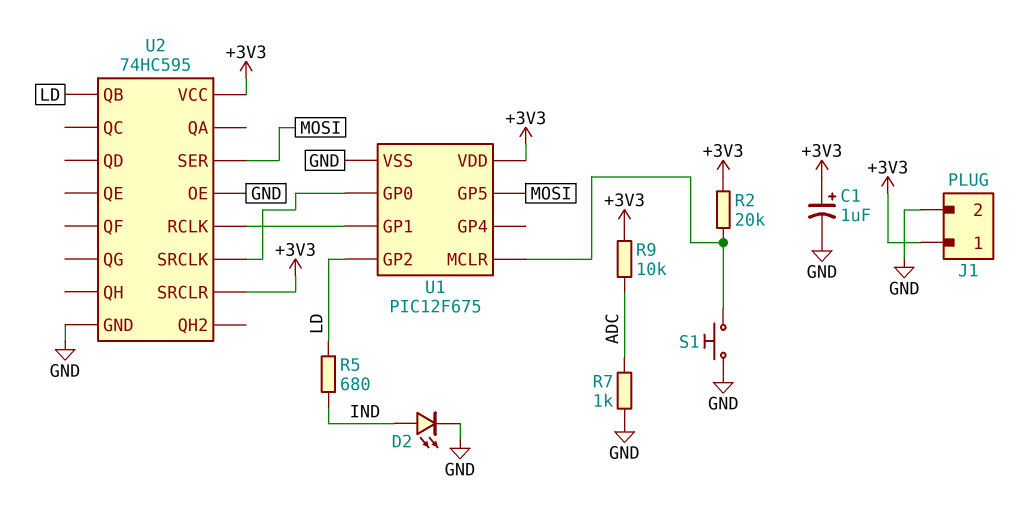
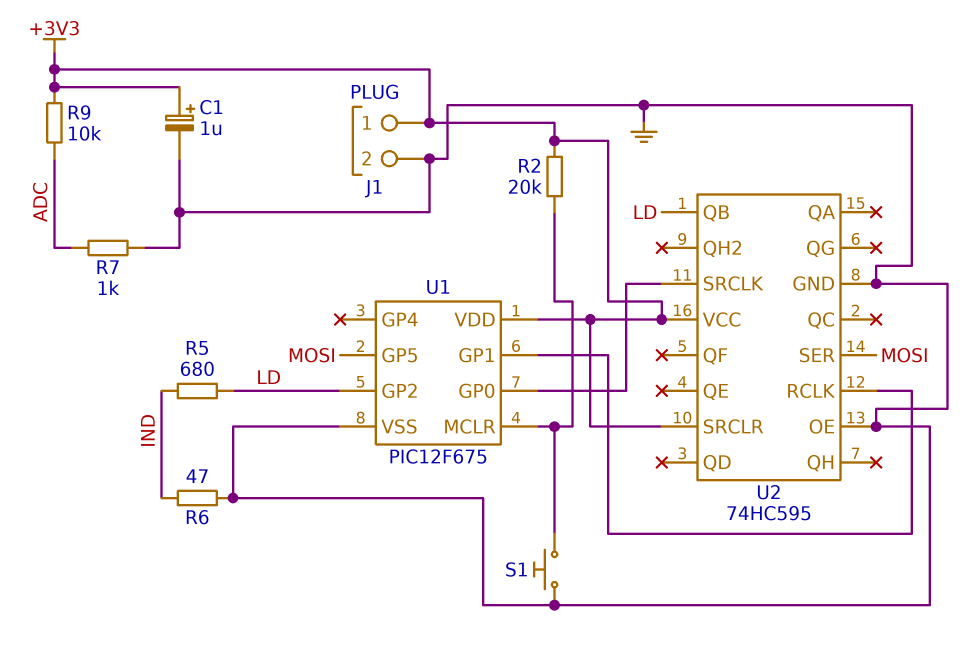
D2: LED (A IND, K GND) -> none
R6: none -> 47 (GND, IND)

